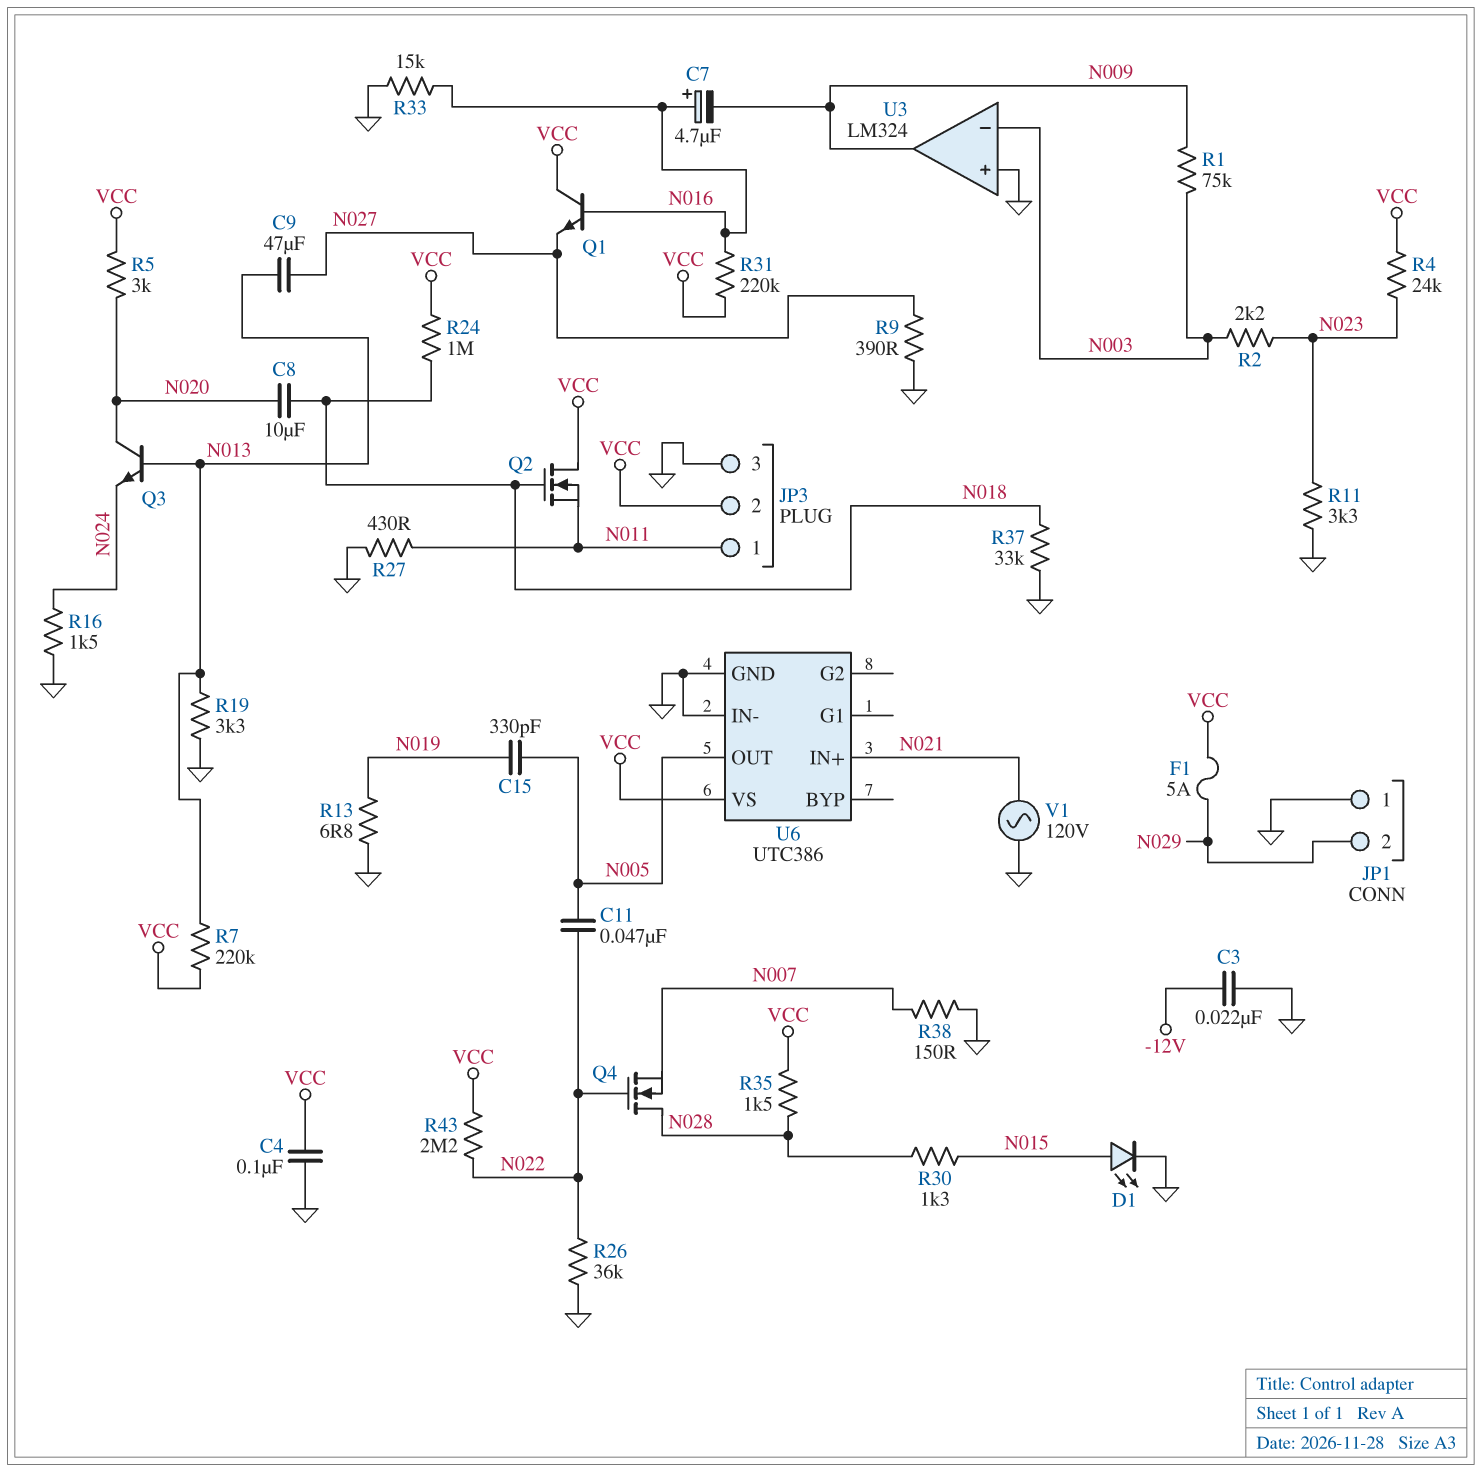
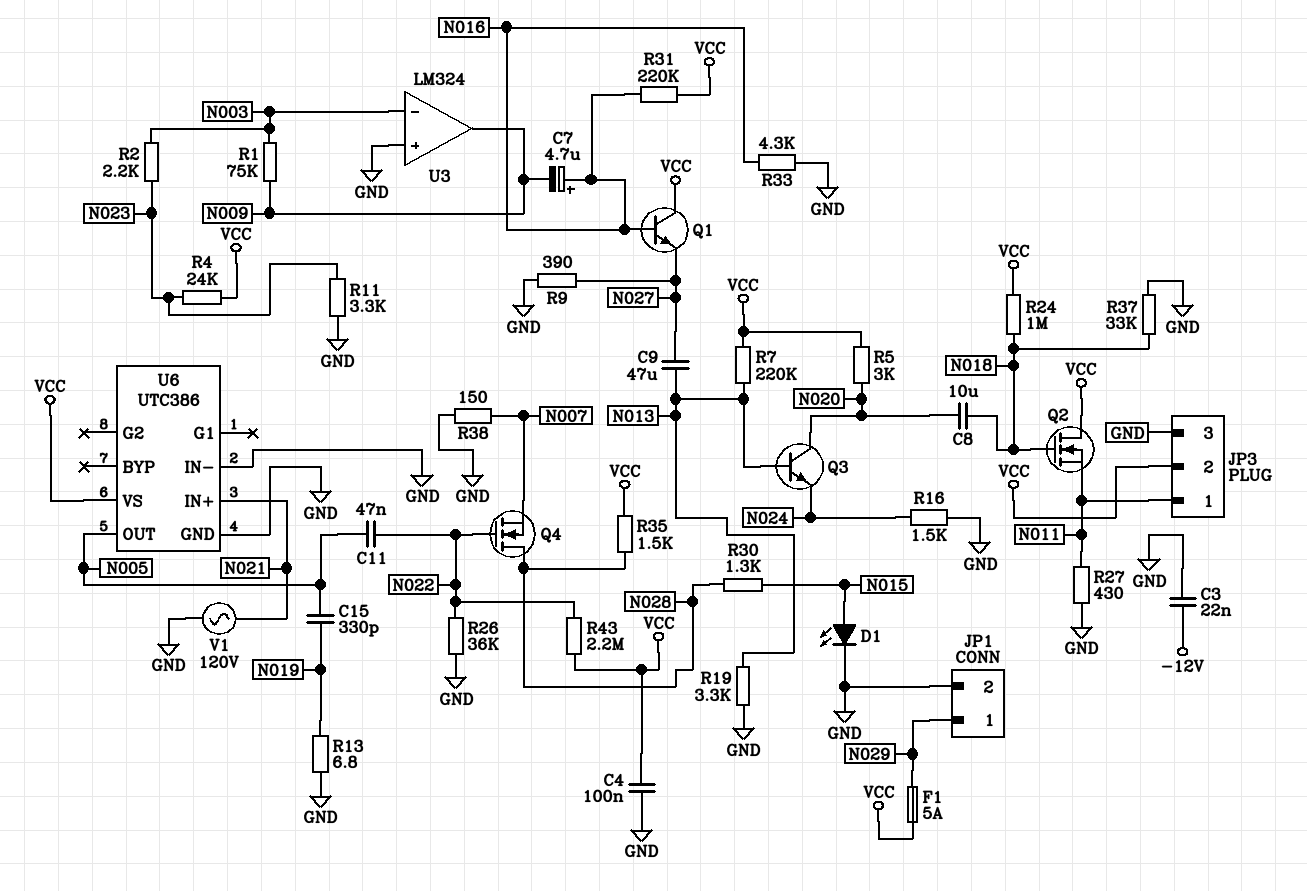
JP1 pin 1: GND -> N029
JP1 pin 2: N029 -> GND
R33: 15k (GND, N016) -> 4.3k (GND, N016)

